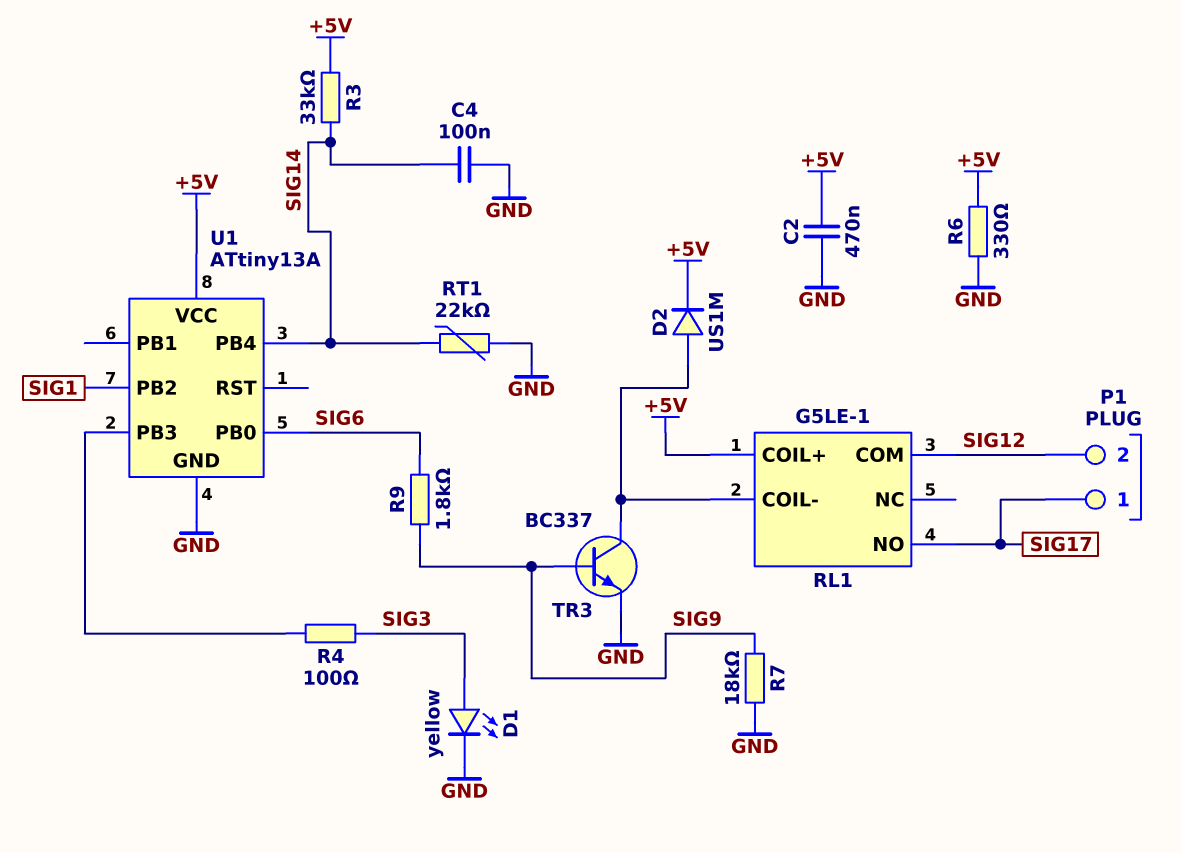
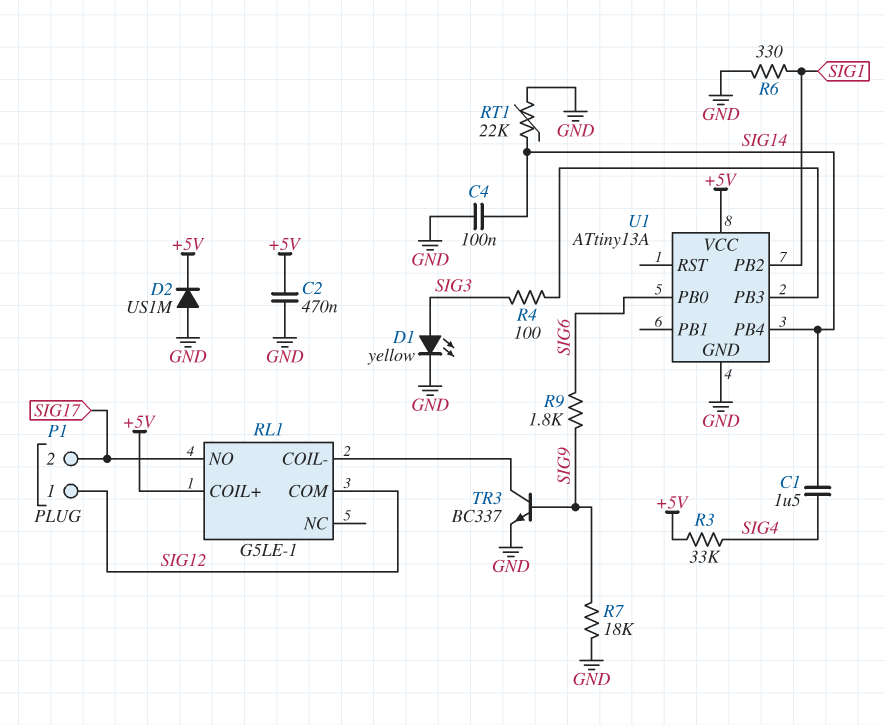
C1: none -> 1.5uF (SIG4, SIG14)
D2: diode US1M (A RL1/COIL-, K +5V) -> diode US1M (A GND, K +5V)
P1 pin 1: SIG17 -> SIG12
P1 pin 2: SIG12 -> SIG17
R3: 33k (+5V, SIG14) -> 33k (+5V, SIG4)
R6: 330 (+5V, GND) -> 330 (GND, SIG1)

